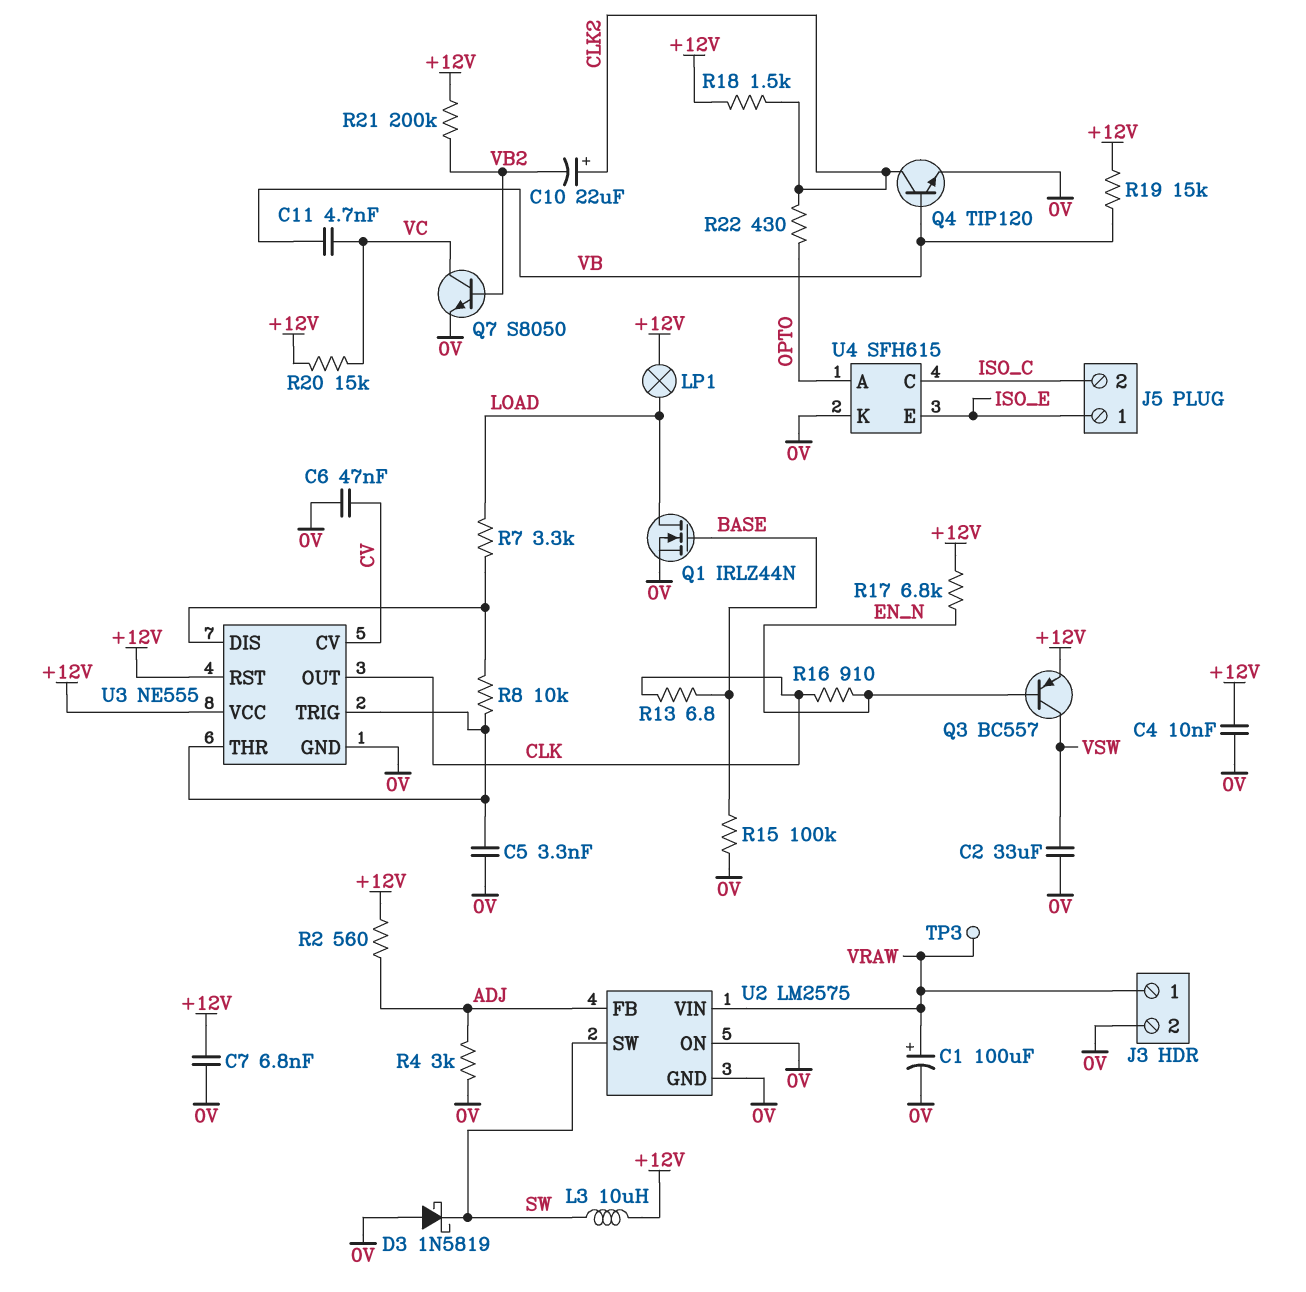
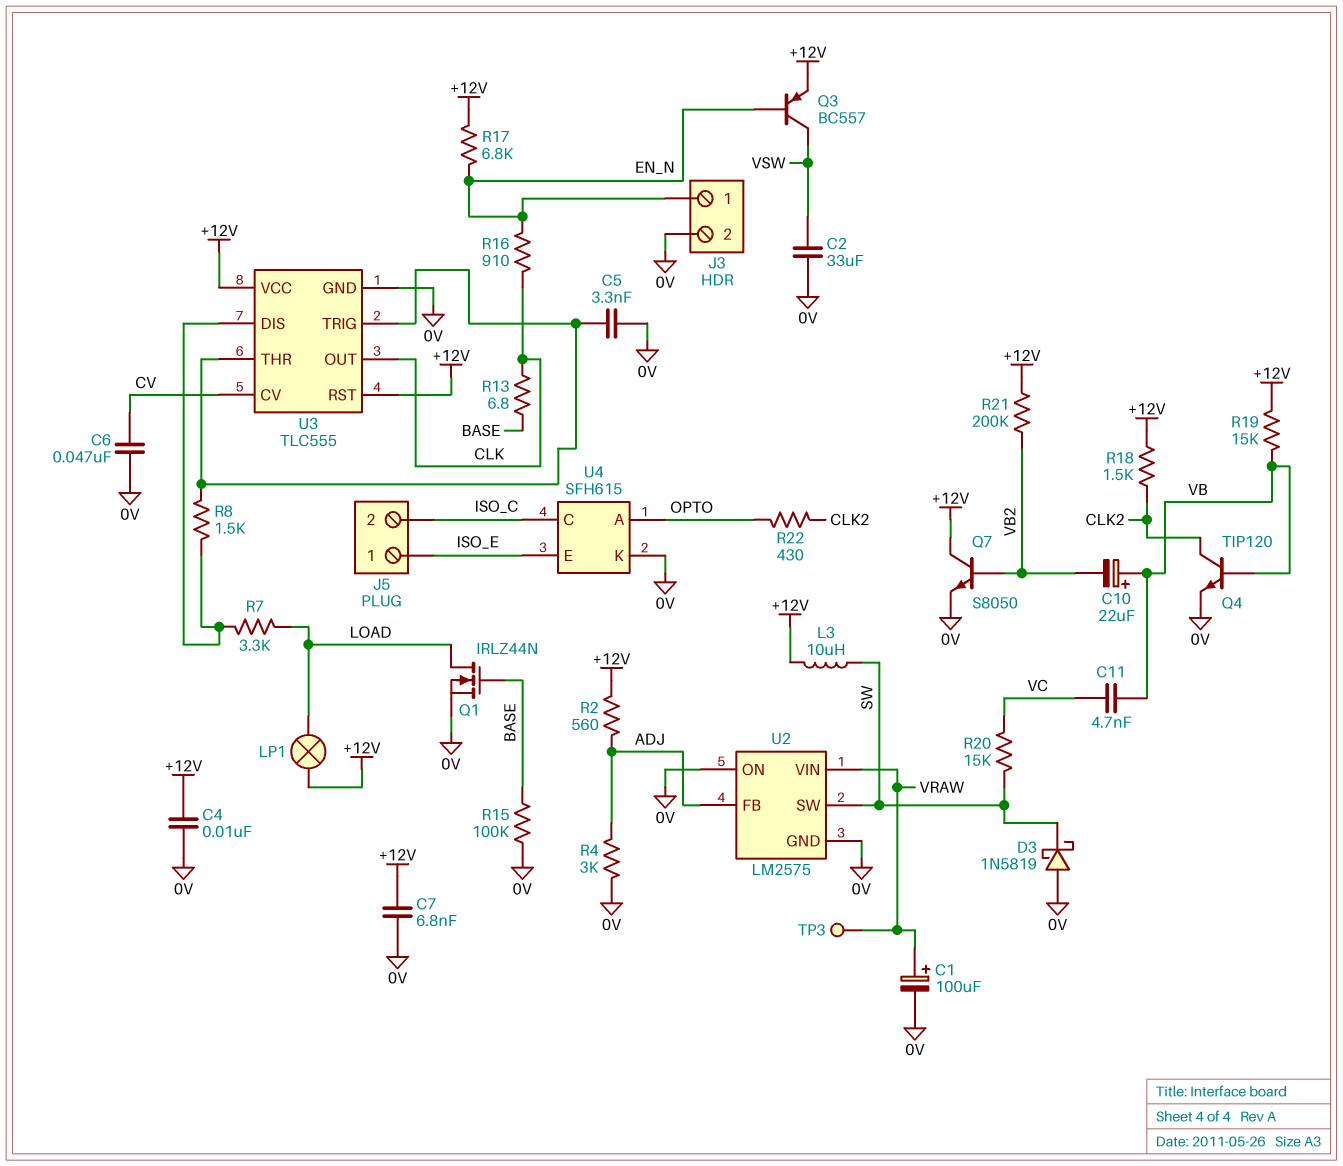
C10: 22uF (plus CLK2, minus VB2) -> 22uF (plus VB, minus VB2)
J3 pin 1: VRAW -> EN_N
Q7: NPN S8050 (B VB2, C VC, E 0V) -> NPN S8050 (B VB2, C +12V, E 0V)
R8: 10k (U3/DIS, U3/THR) -> 1.5k (U3/DIS, U3/THR)
R20: 15k (+12V, VC) -> 15k (SW, VC)
U3: NE555 -> TLC555

